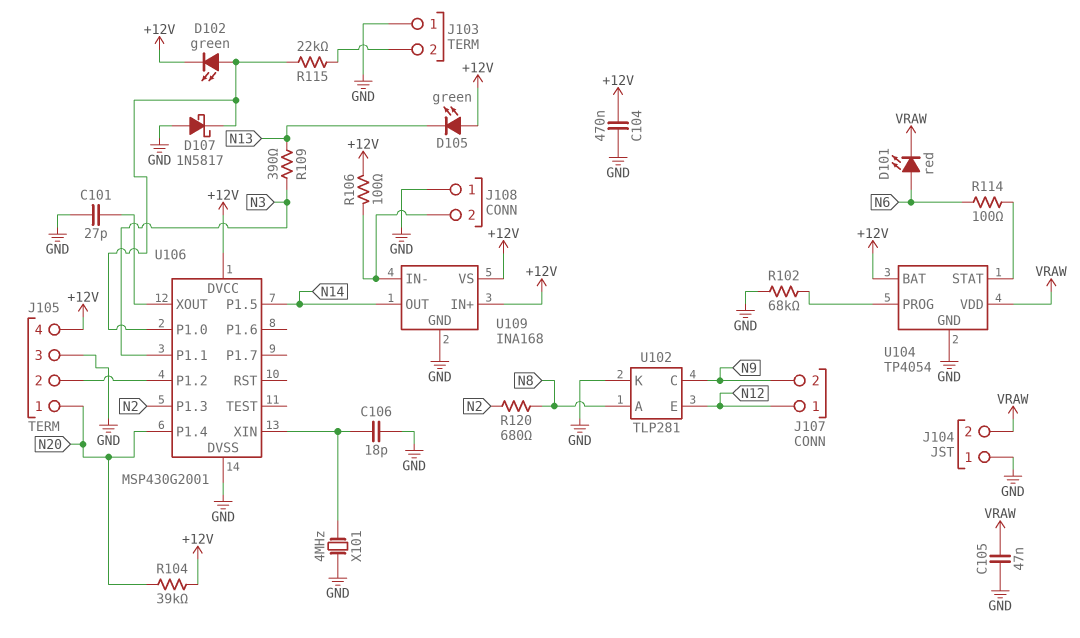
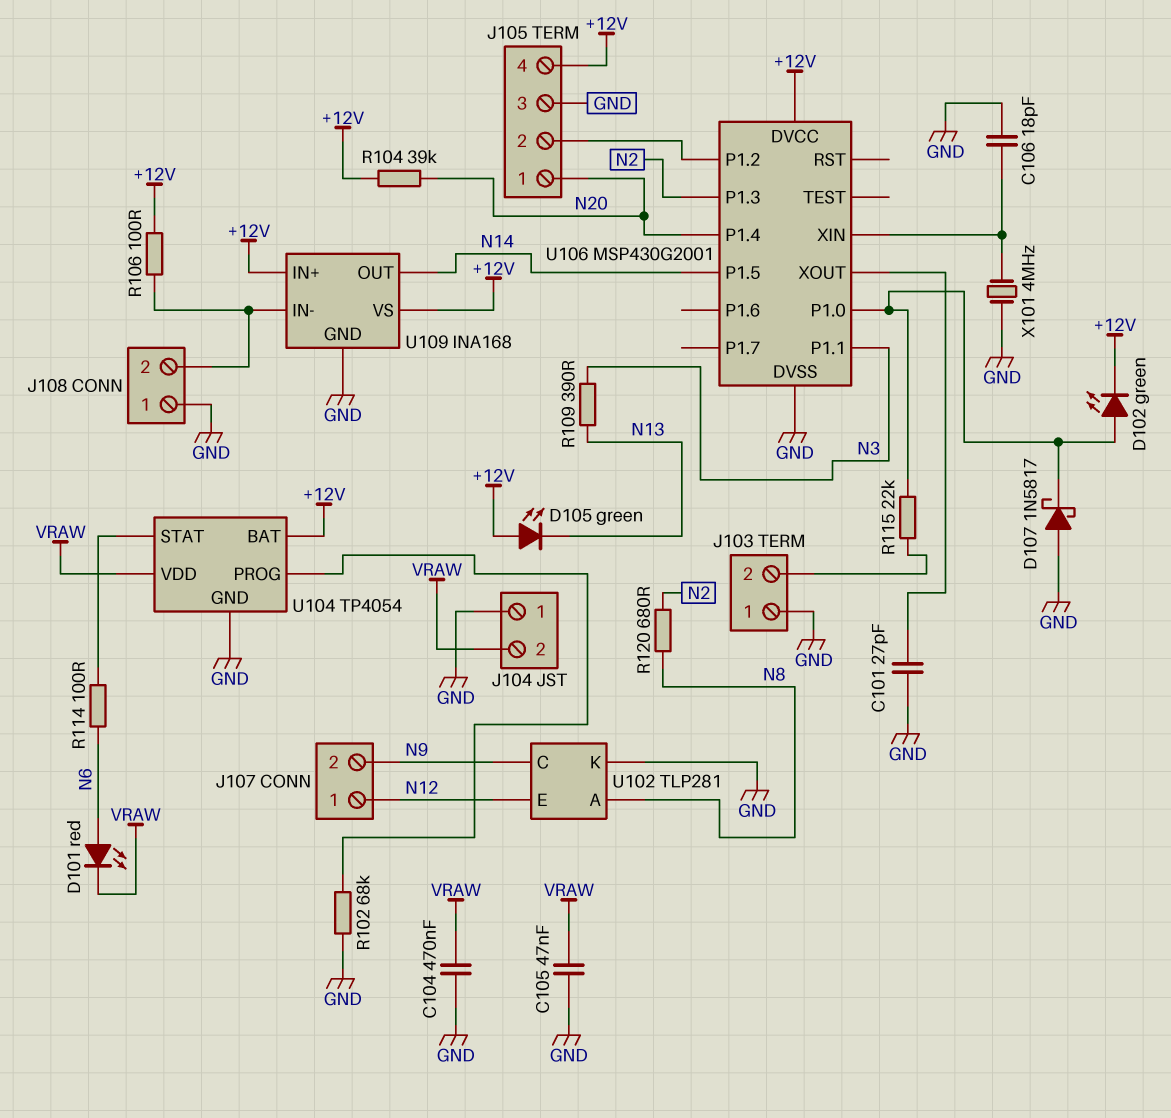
C104: 470nF (+12V, GND) -> 470nF (GND, VRAW)

